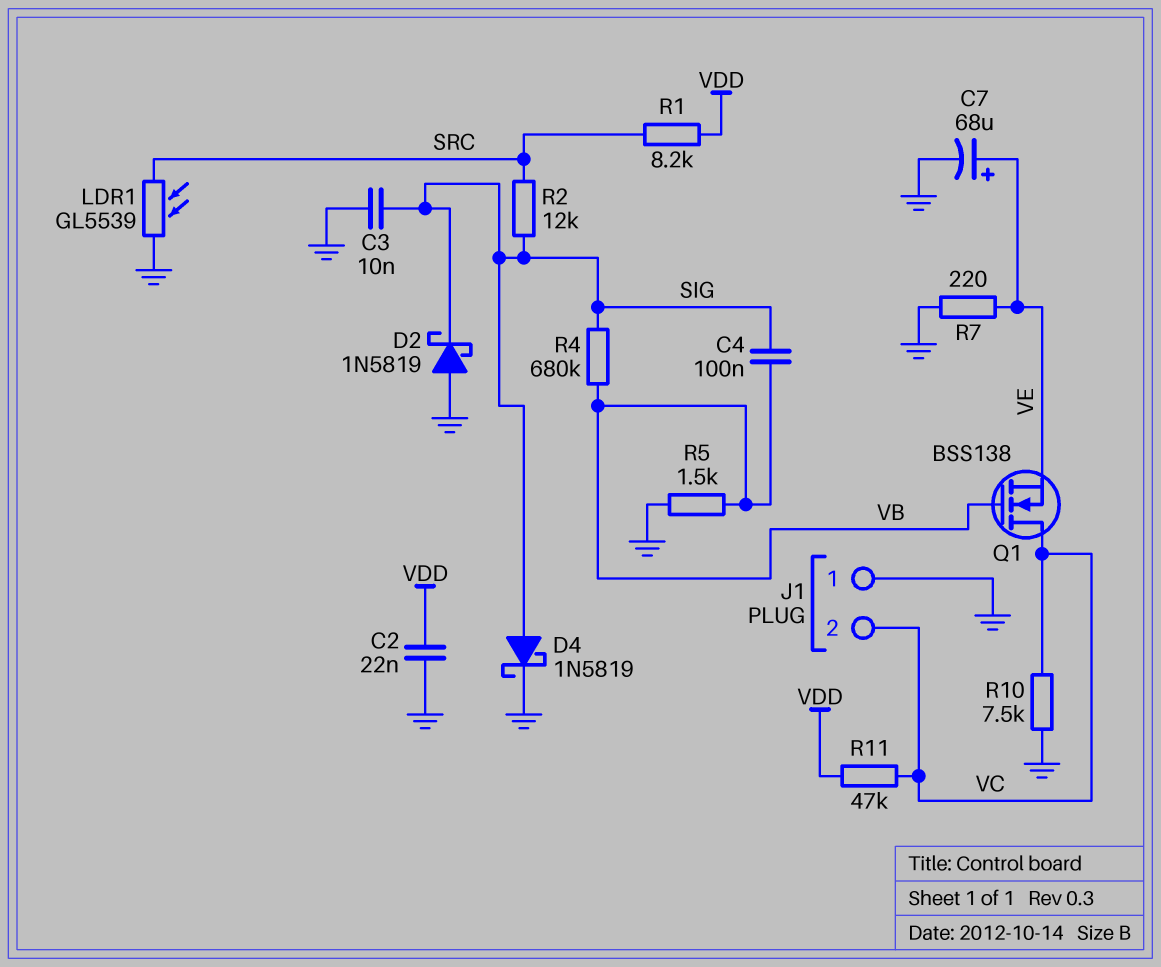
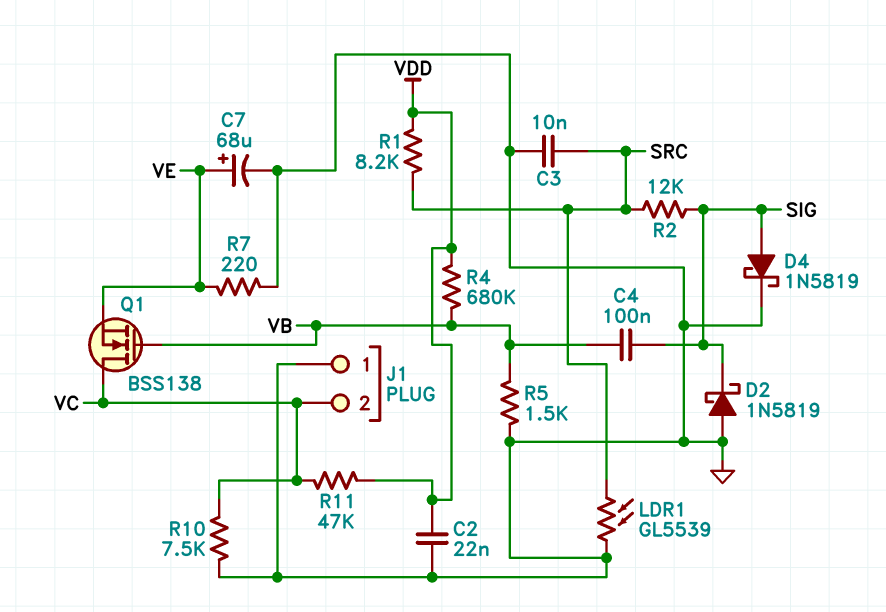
C3: 10nF (GND, SIG) -> 10nF (GND, SRC)
R4: 680k (SIG, VB) -> 680k (VB, VDD)

